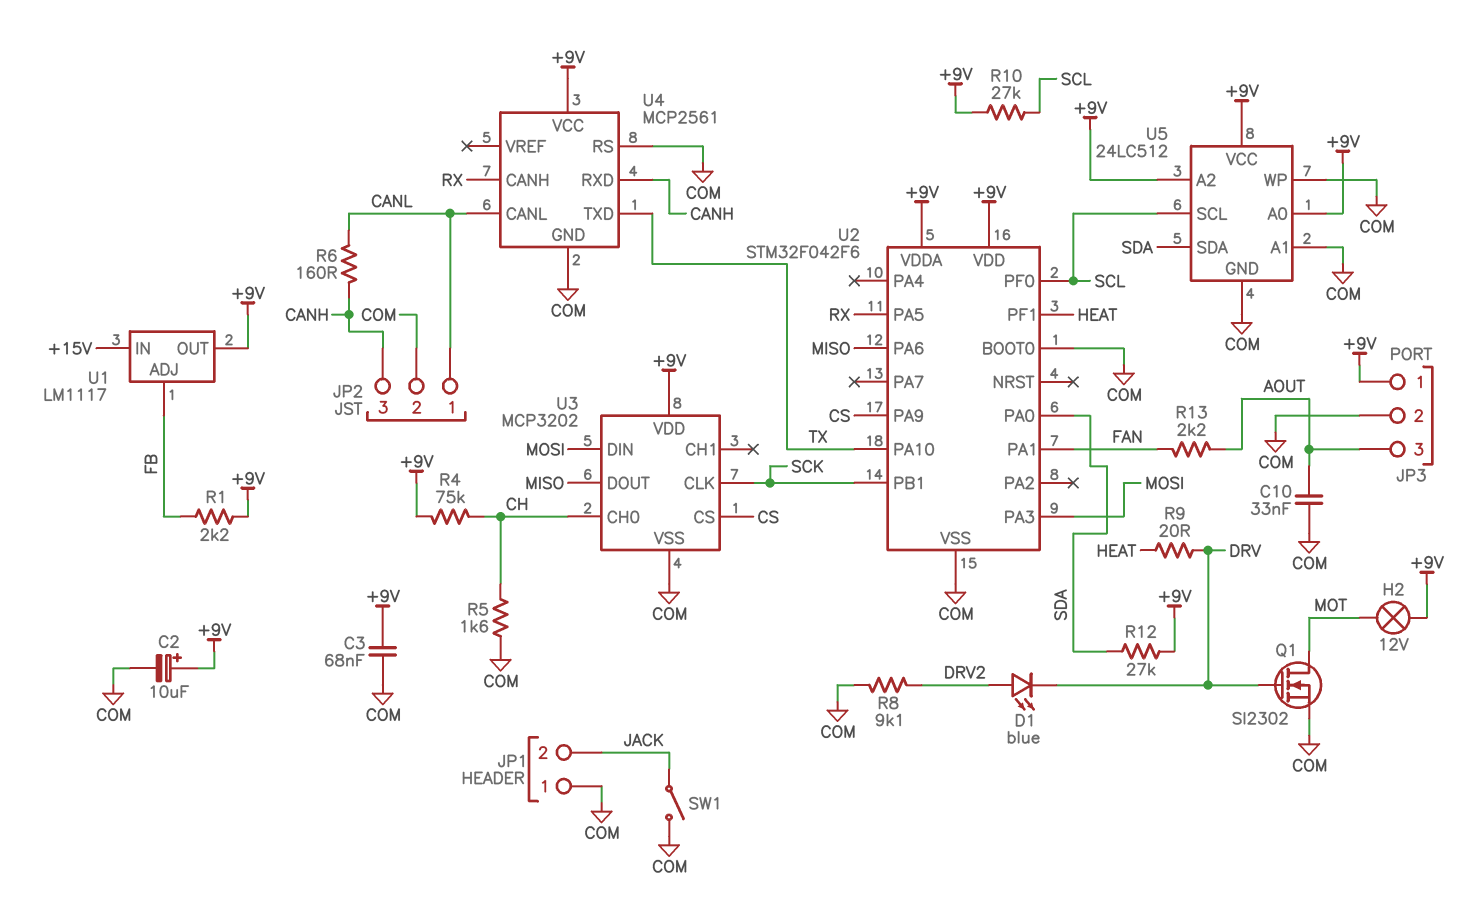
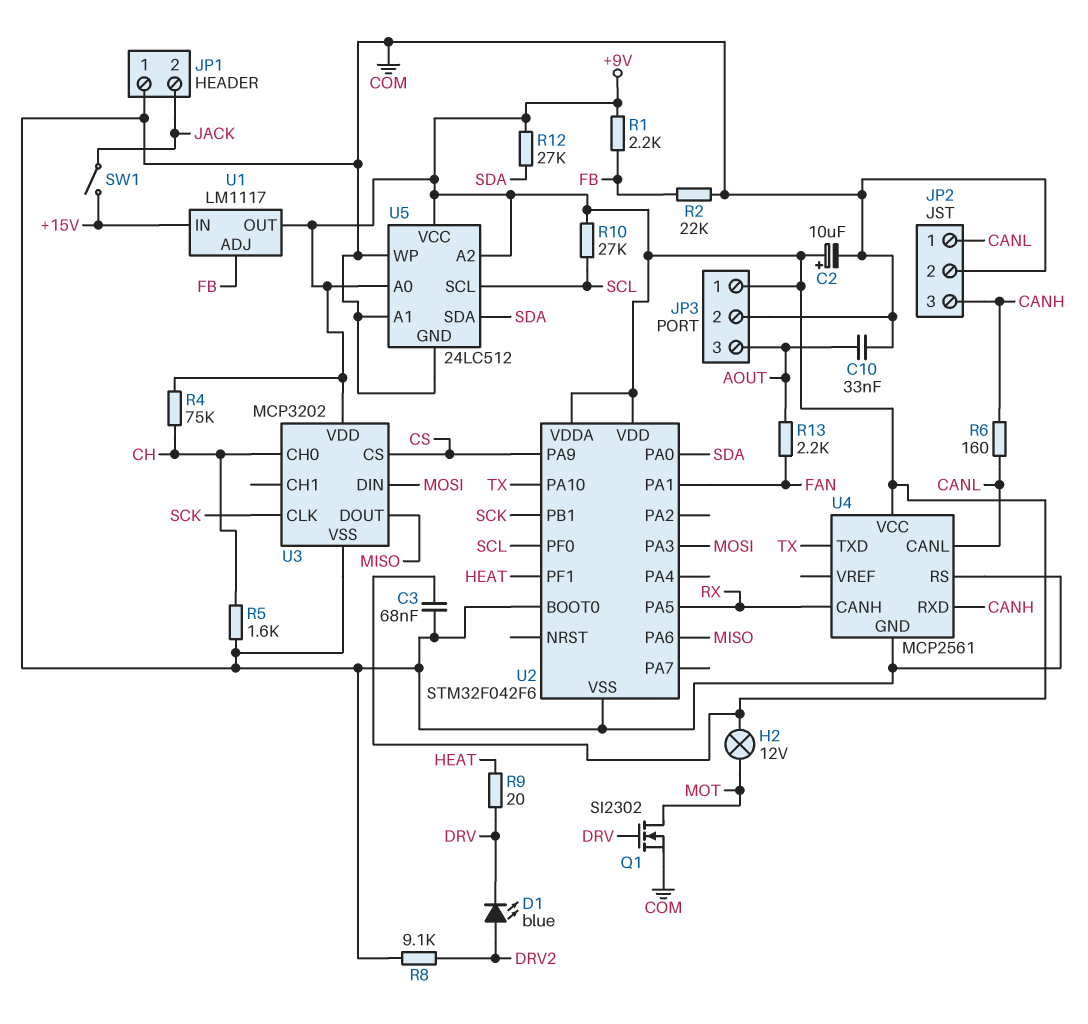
R2: none -> 22k (COM, FB)
SW1: switch (COM, JACK) -> switch (+15V, JACK)

